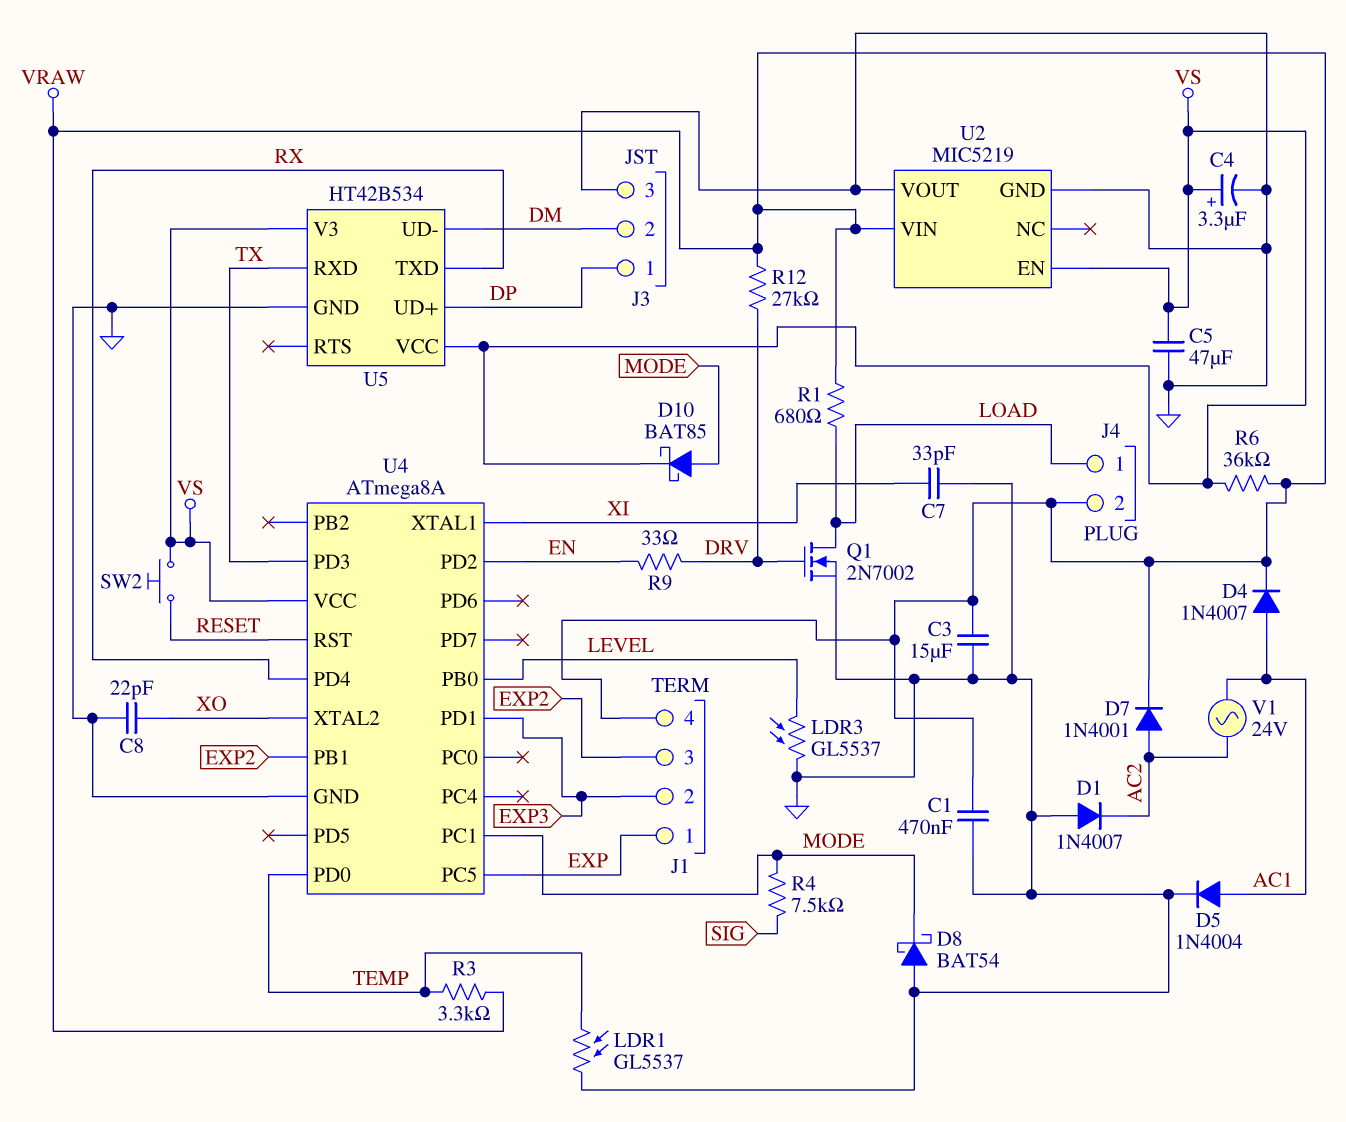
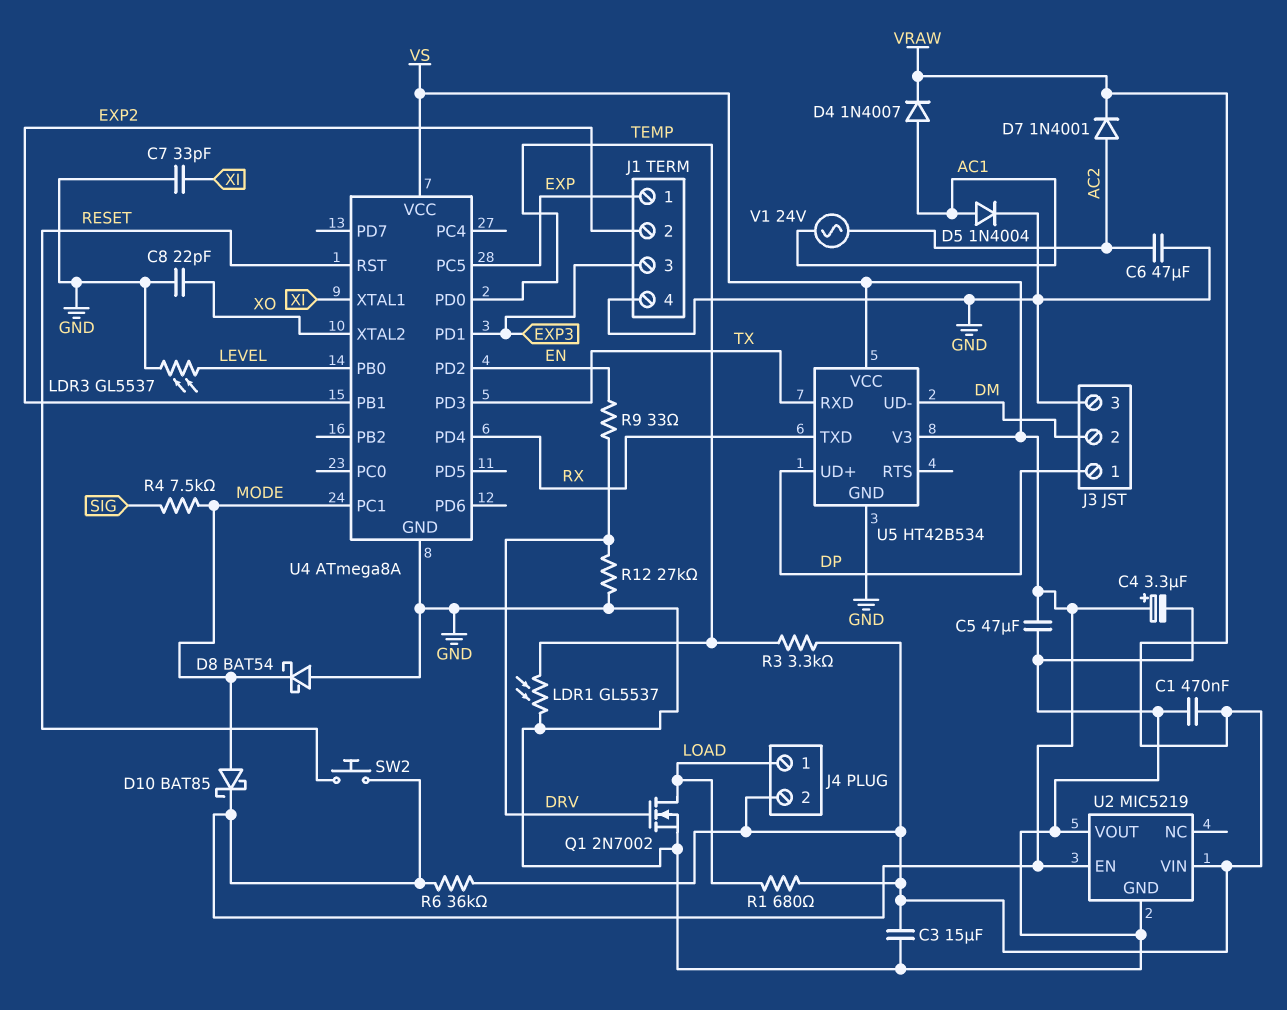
C6: none -> 47uF (AC2, GND)
D1: diode 1N4007 (A GND, K AC2) -> none
J1 pin 2: EXP3 -> EXP2
J1 pin 3: EXP2 -> EXP3
J1 pin 4: VRAW -> GND
R12: 27k (DRV, VRAW) -> 27k (DRV, GND)

